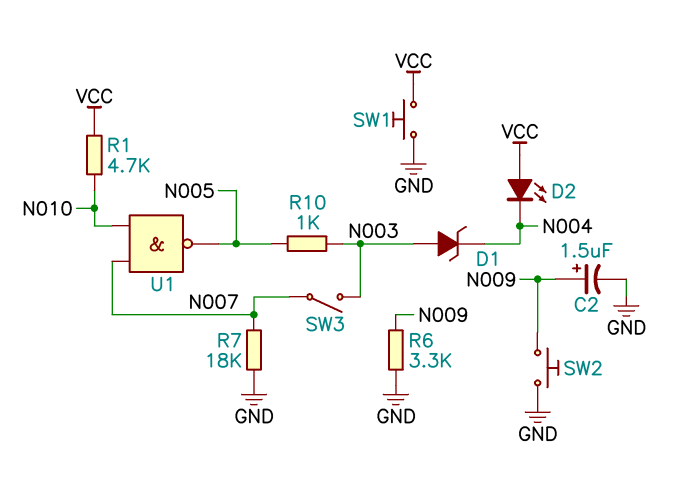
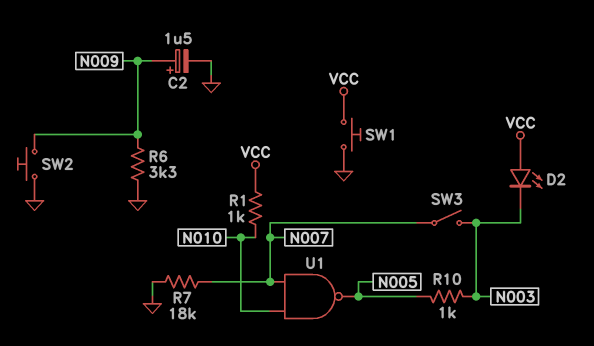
D1: zener (A N003, K N004) -> none
D2: LED (A VCC, K N004) -> LED (A VCC, K N003)
R1: 4.7k (N010, VCC) -> 1k (N010, VCC)

